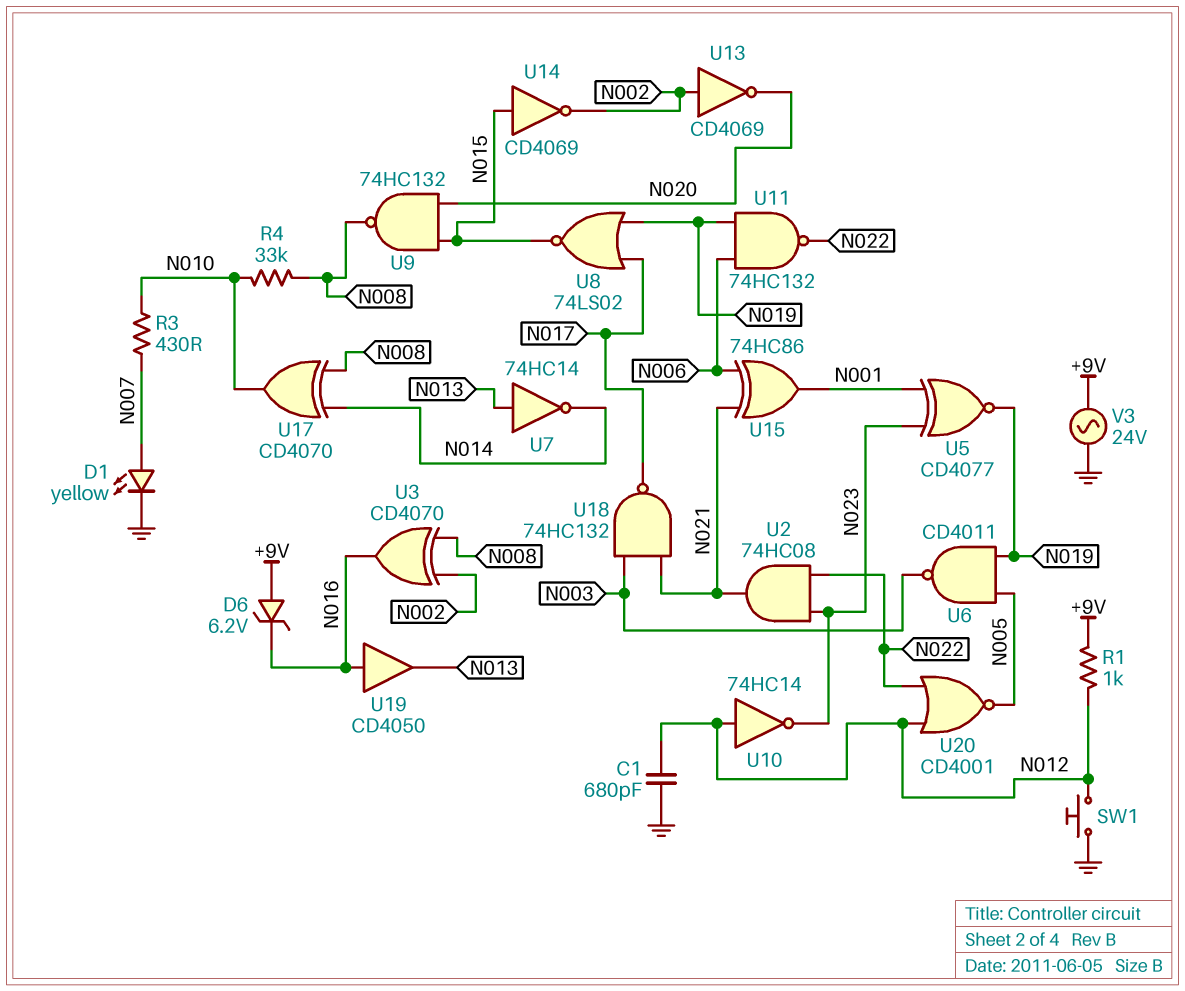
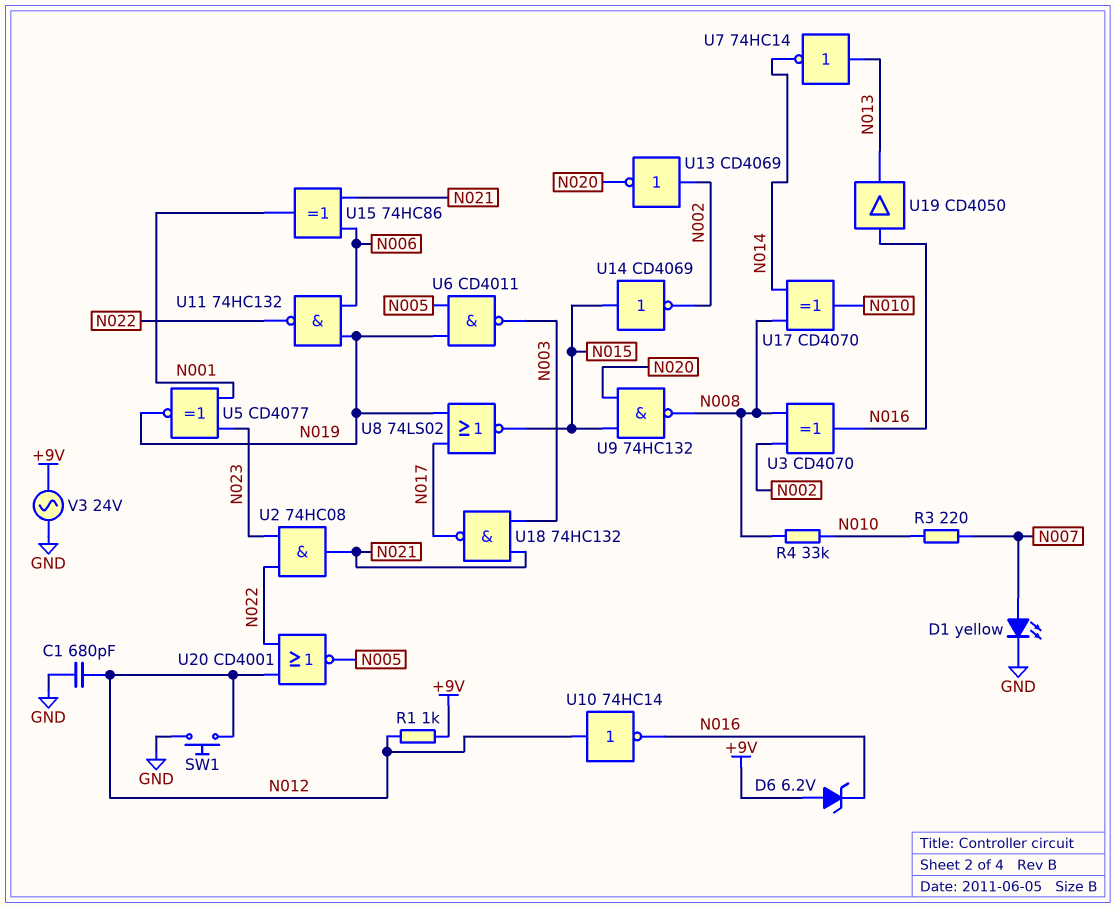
R3: 430 (N007, N010) -> 220 (N007, N010)
U10: NOT 74HC14 (in N012, out N023) -> NOT 74HC14 (in N012, out N016)

